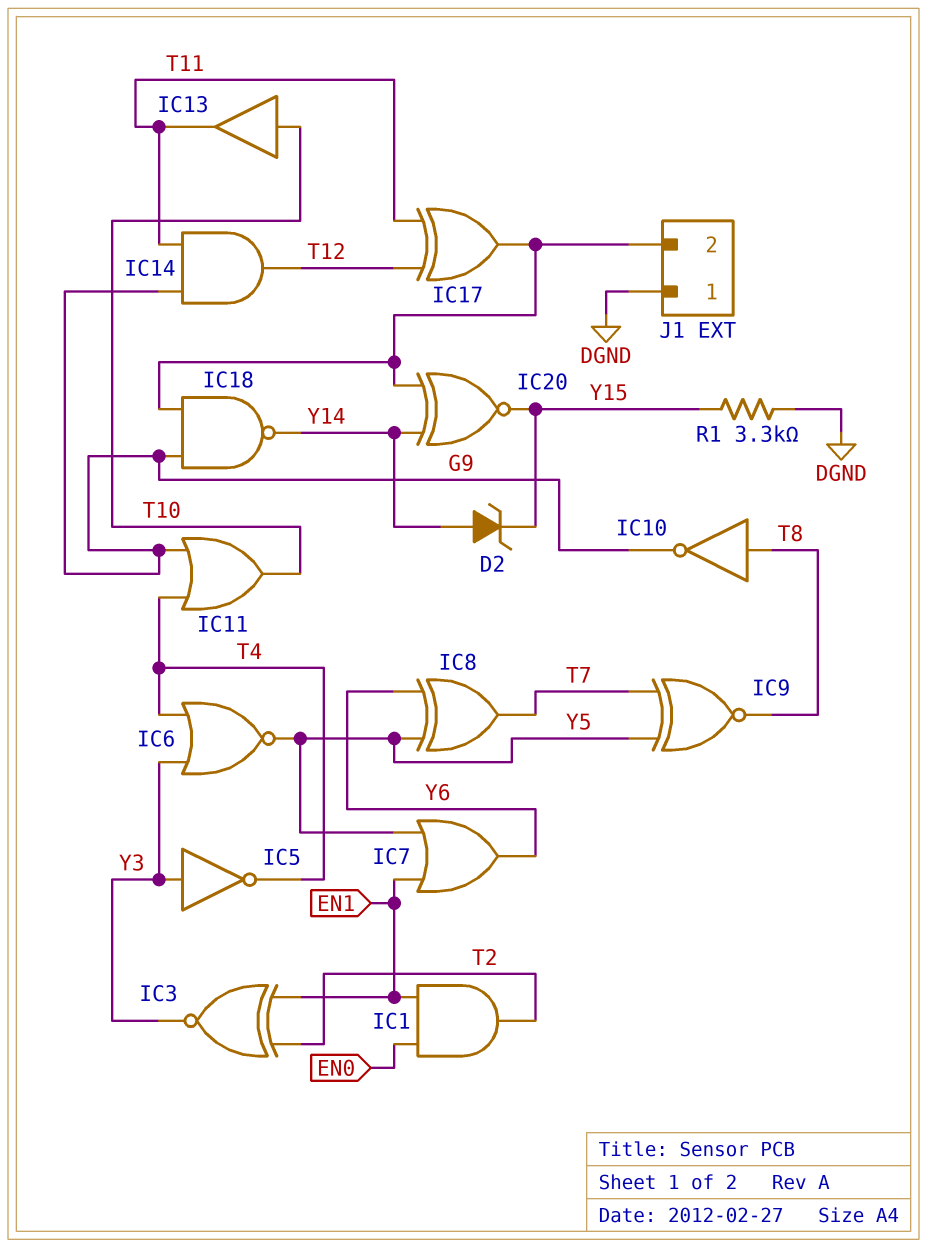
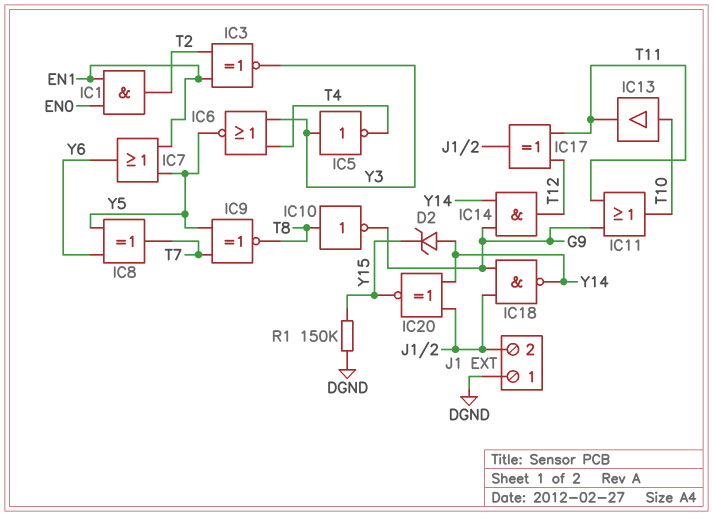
IC11: OR (in G9, in T4, out T10) -> OR (in G9, in T11, out T10)
IC14: AND (in G9, in T11, out T12) -> AND (in G9, in Y14, out T12)
R1: 3.3k (DGND, Y15) -> 150k (DGND, Y15)

